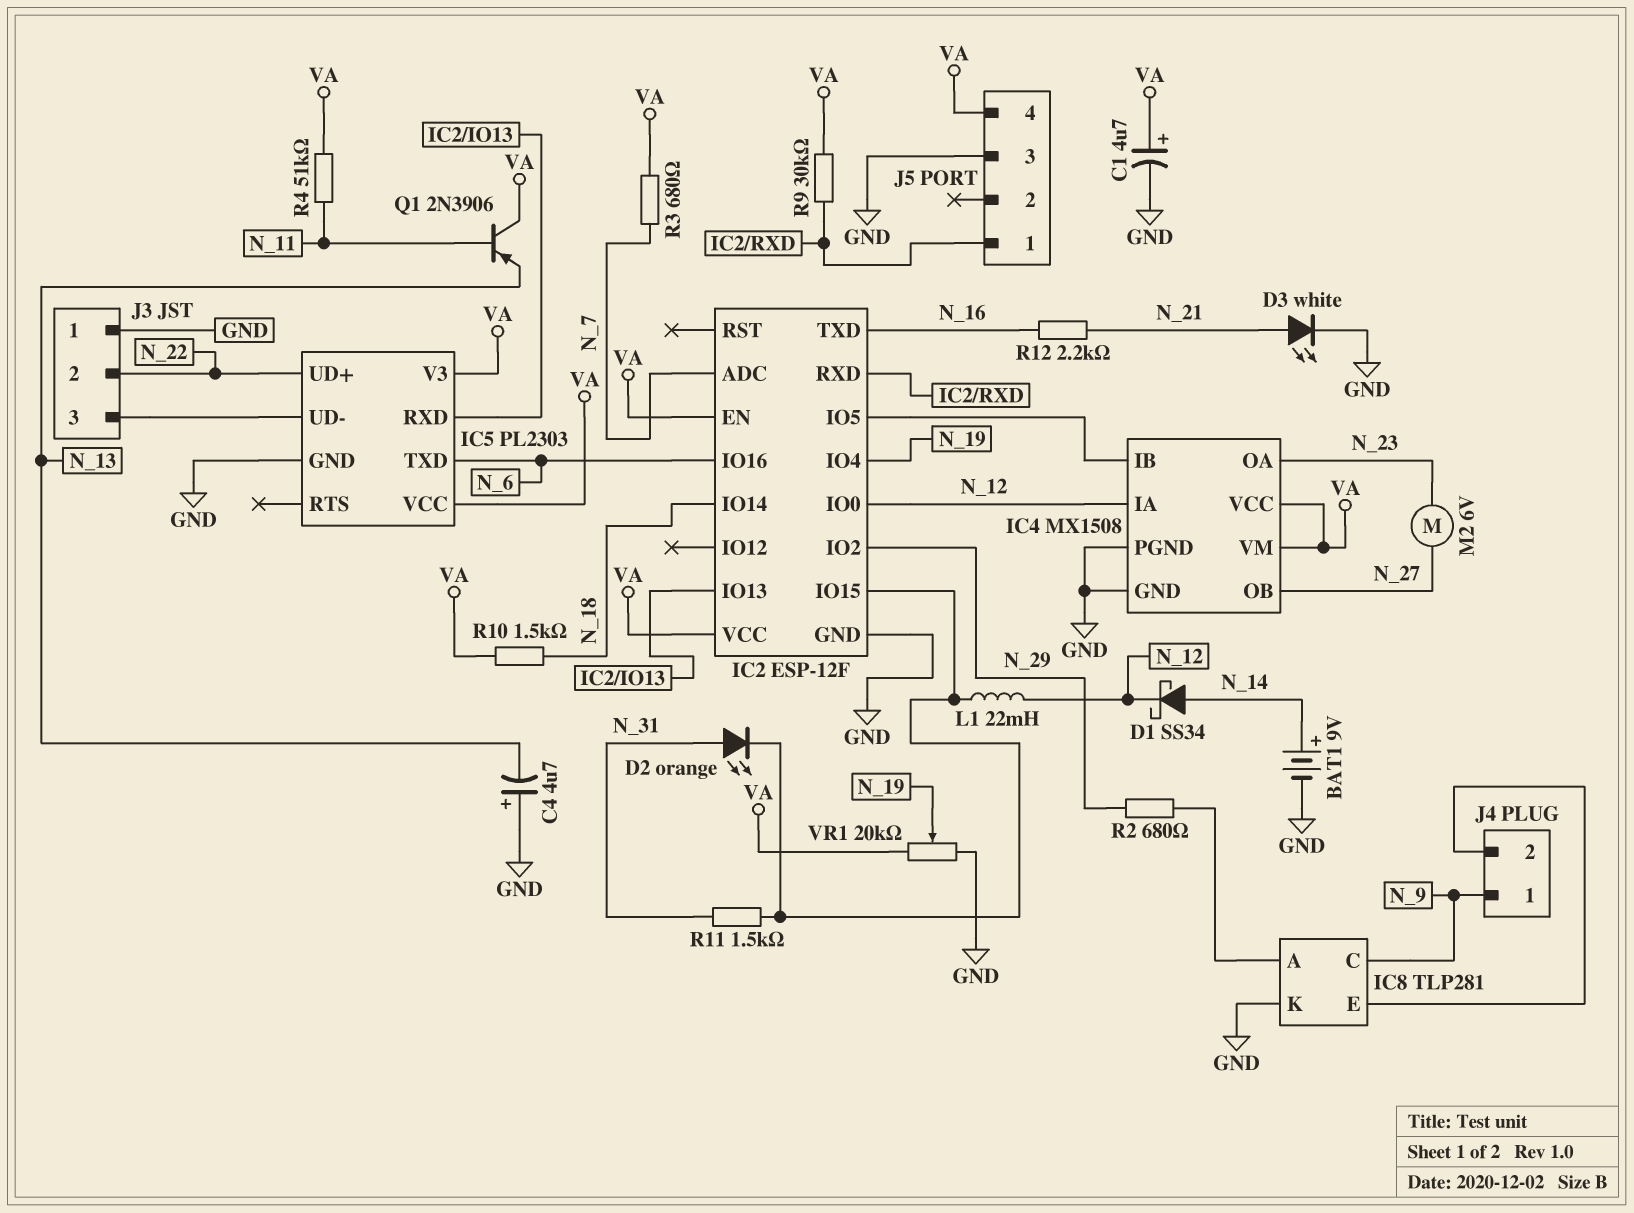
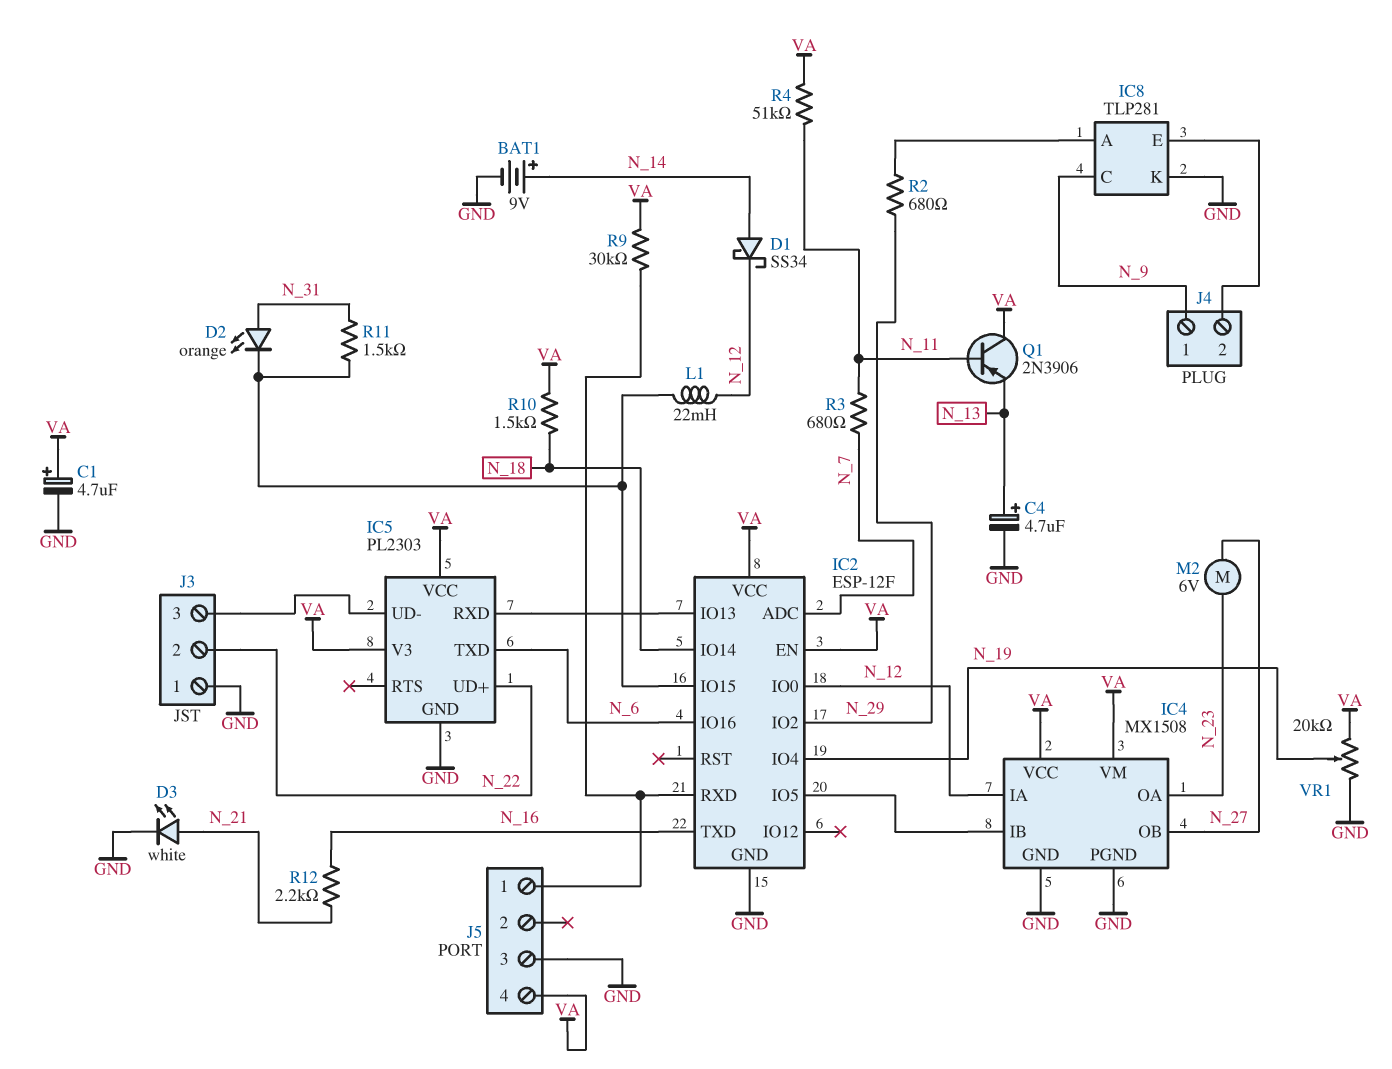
C4: 4.7uF (plus GND, minus N_13) -> 4.7uF (plus N_13, minus GND)
R3: 680 (N_7, VA) -> 680 (N_7, N_11)

